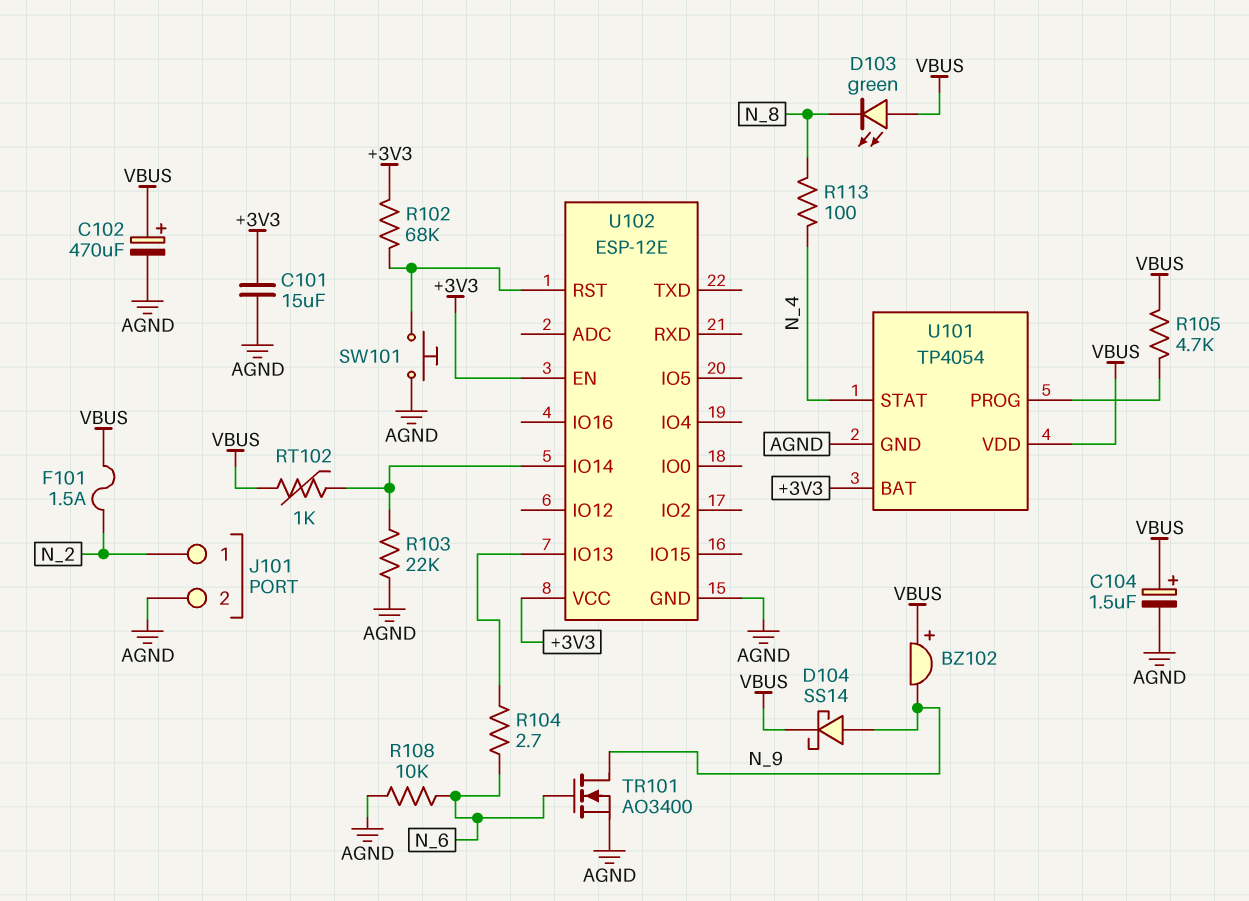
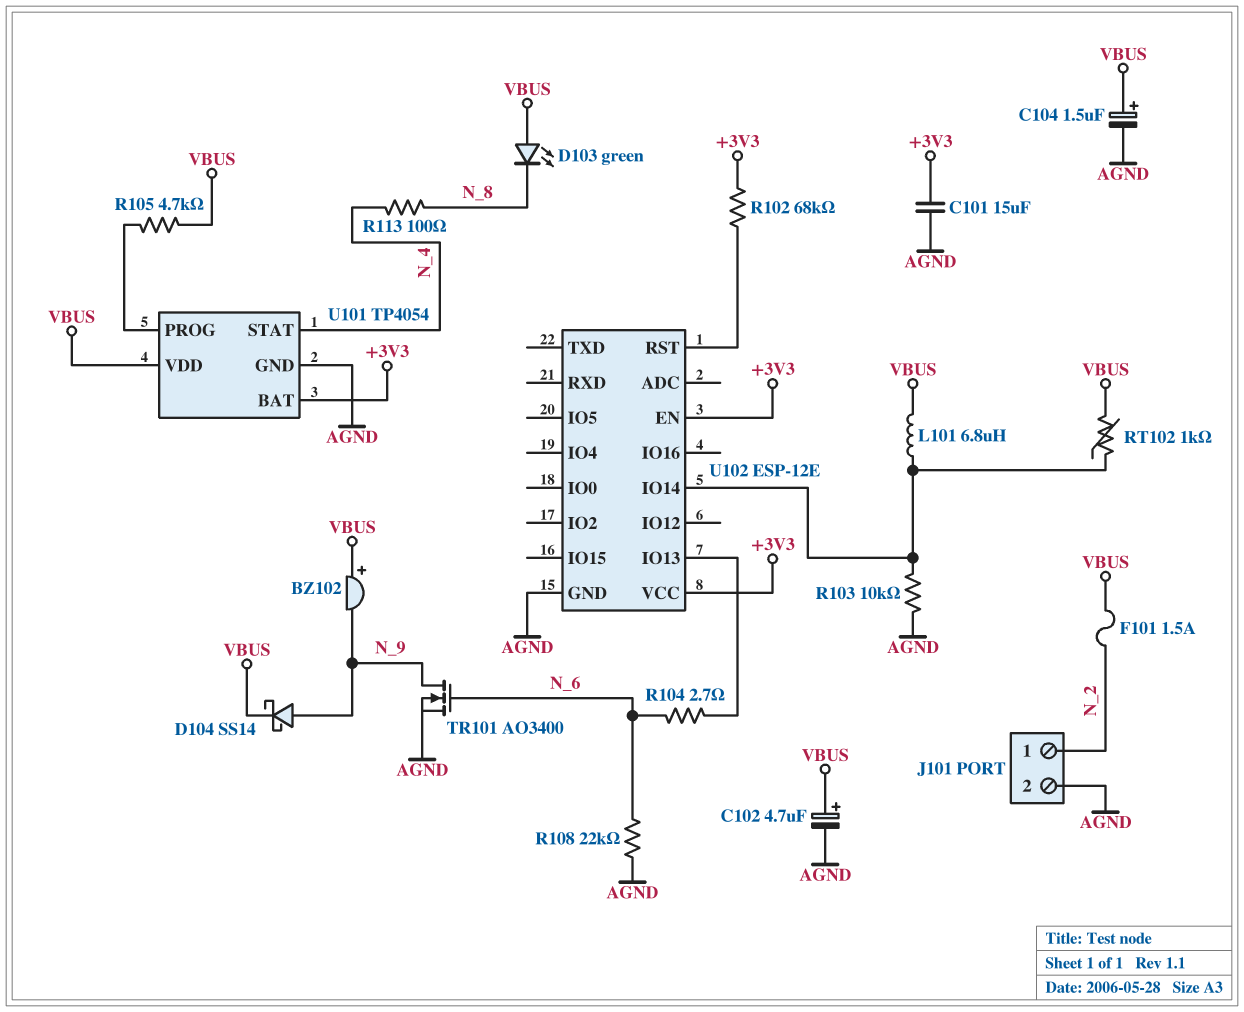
C102: 470uF (plus VBUS, minus AGND) -> 4.7uF (plus VBUS, minus AGND)
L101: none -> 6.8uH (U102/IO14, VBUS)
R103: 22k (AGND, U102/IO14) -> 10k (AGND, U102/IO14)
R108: 10k (AGND, N_6) -> 22k (AGND, N_6)
SW101: button (AGND, U102/RST) -> none

